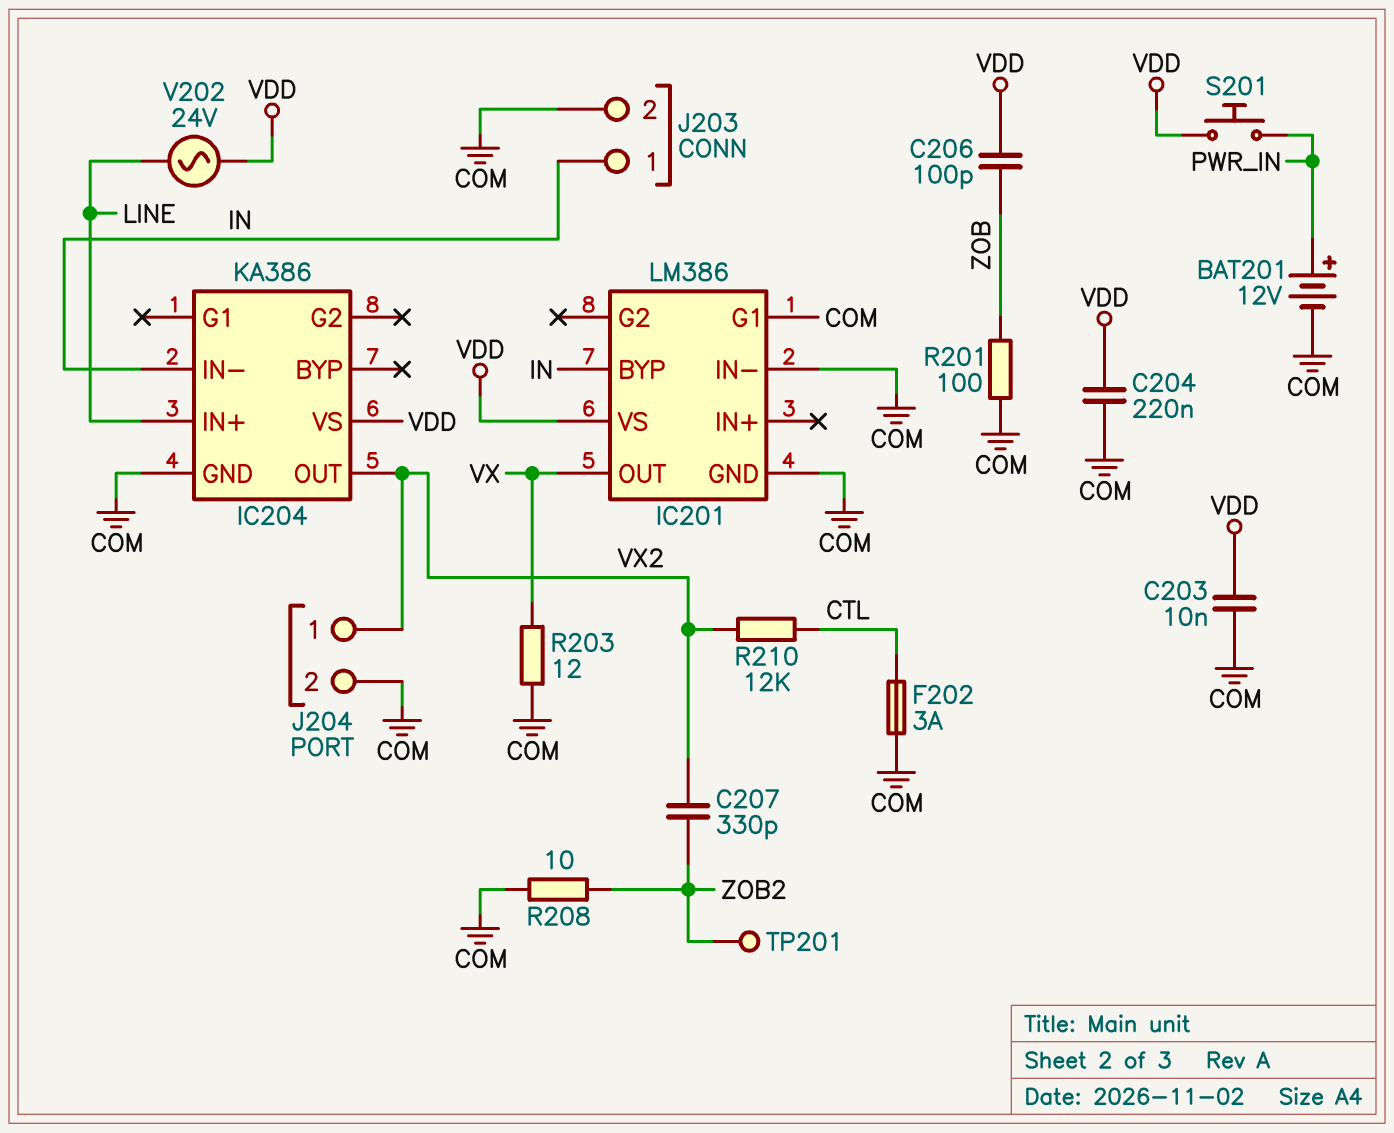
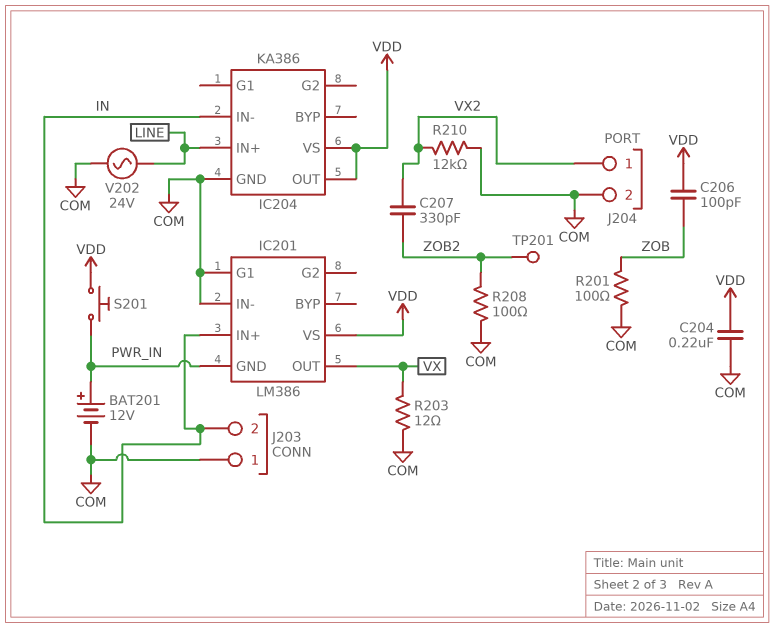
C203: 10nF (COM, VDD) -> none
F202: 3A (COM, CTL) -> none
IC201 pin BYP: IN -> none
IC201 pin GND: COM -> PWR_IN
IC201 pin IN+: none -> IN
IC204 pin OUT: VX2 -> VDD
J203 pin 1: IN -> COM
J203 pin 2: COM -> IN
R208: 10 (COM, ZOB2) -> 100 (COM, ZOB2)
R210: 12k (CTL, VX2) -> 12k (COM, VX2)
V202: AC 24V (LINE, VDD) -> AC 24V (COM, LINE)

